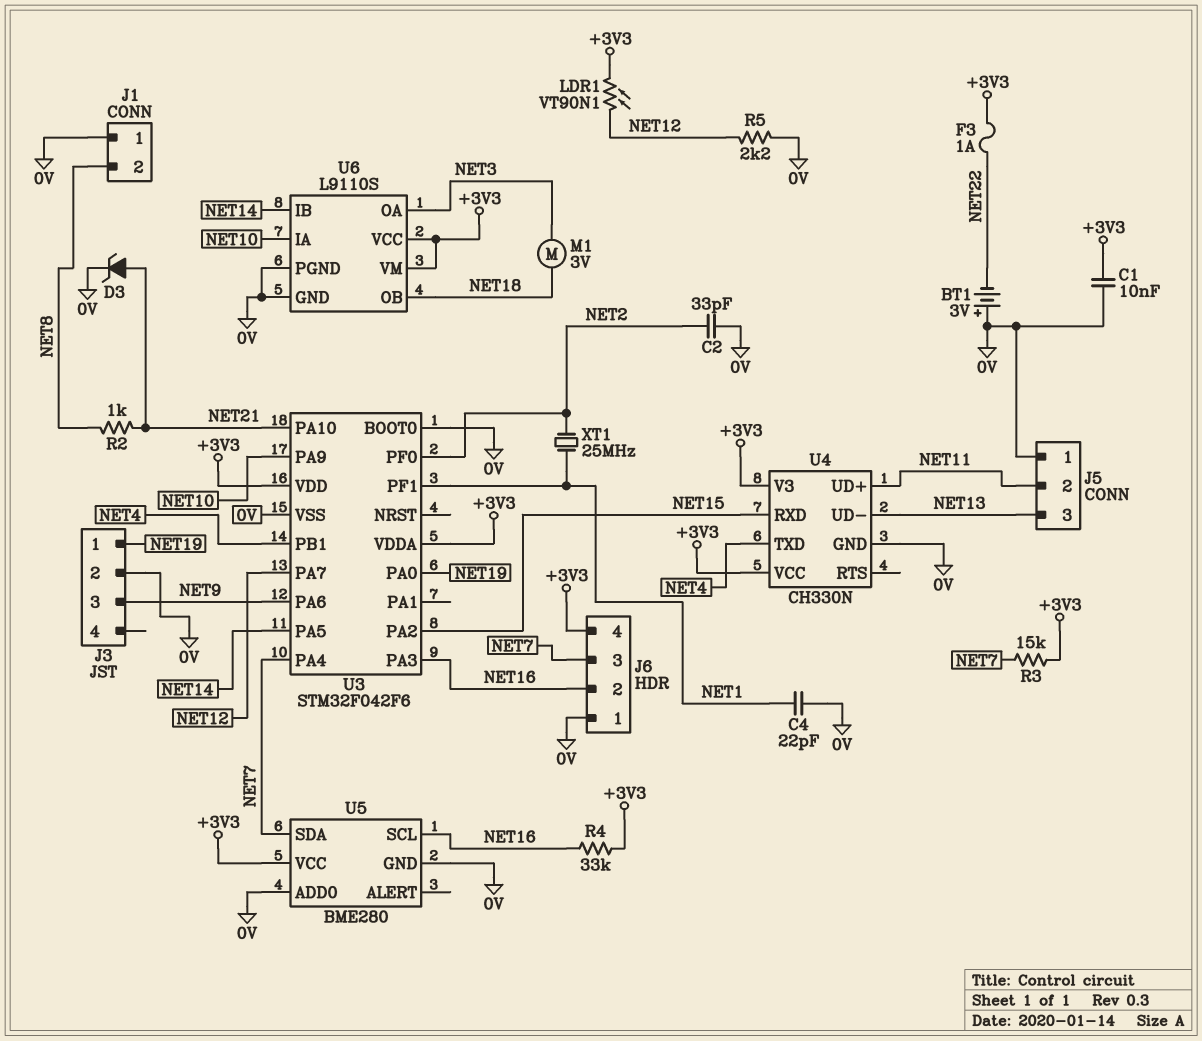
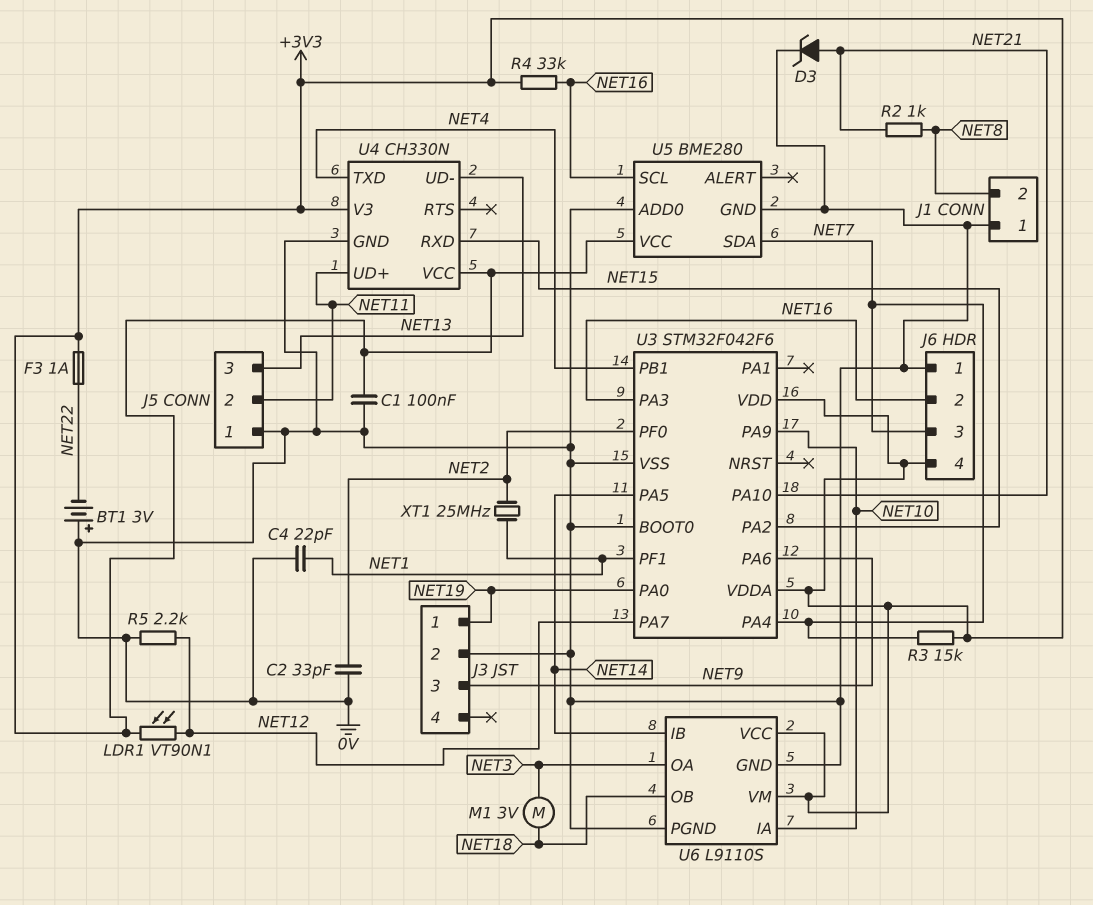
C1: 10nF (+3V3, 0V) -> 100nF (+3V3, 0V)

